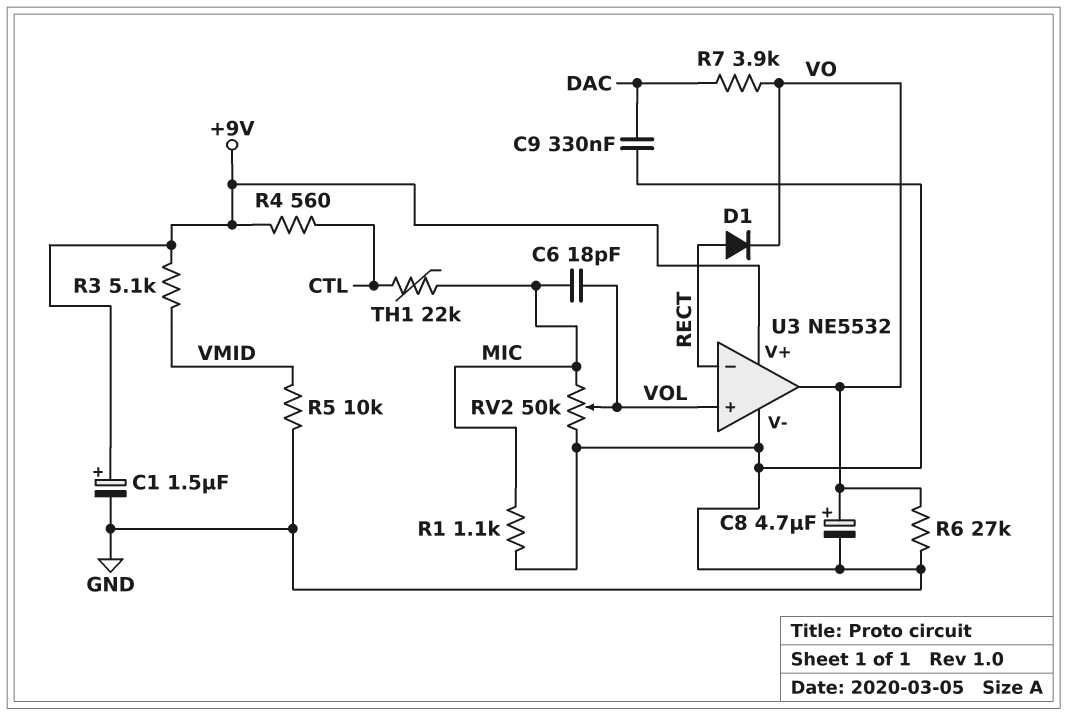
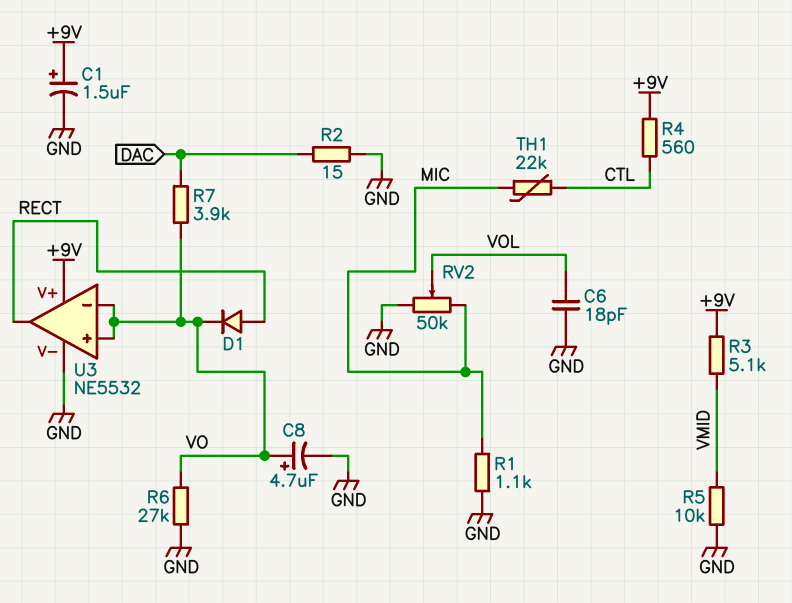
C6: 18pF (MIC, VOL) -> 18pF (GND, VOL)
C9: 330nF (DAC, GND) -> none
R2: none -> 15 (DAC, GND)
U3 pin in+: VOL -> VO
U3 pin in-: RECT -> VO
U3 pin out: VO -> RECT

